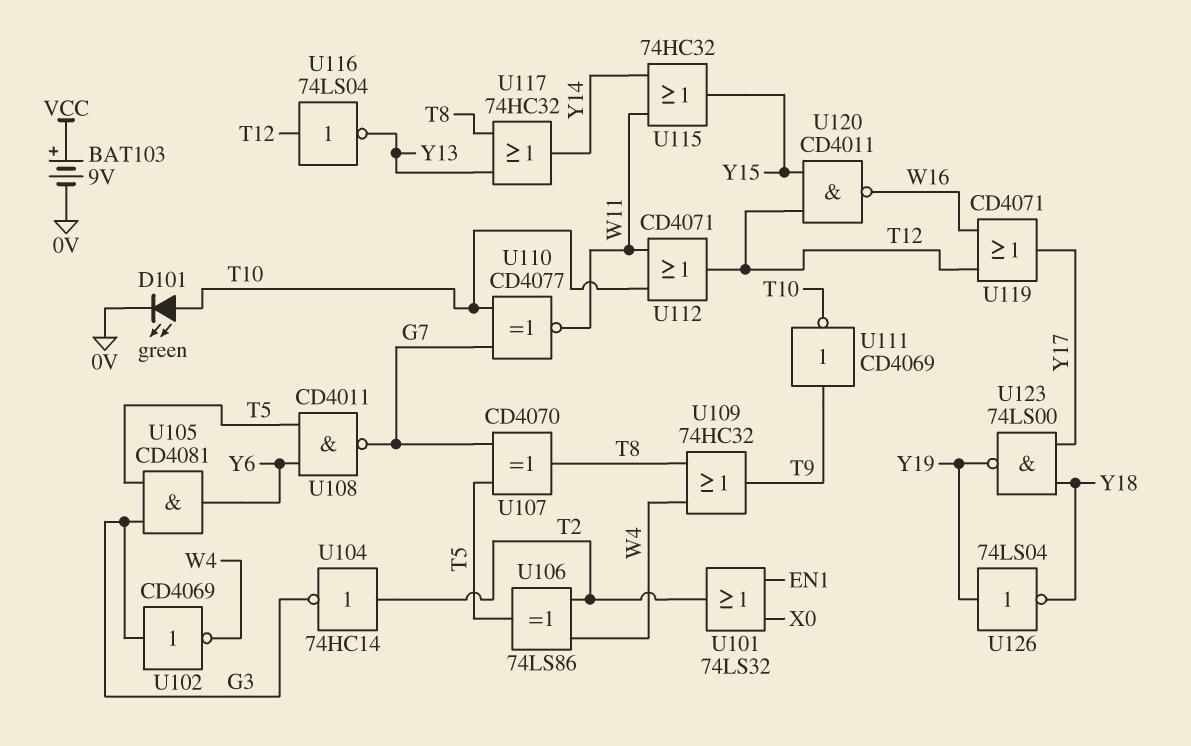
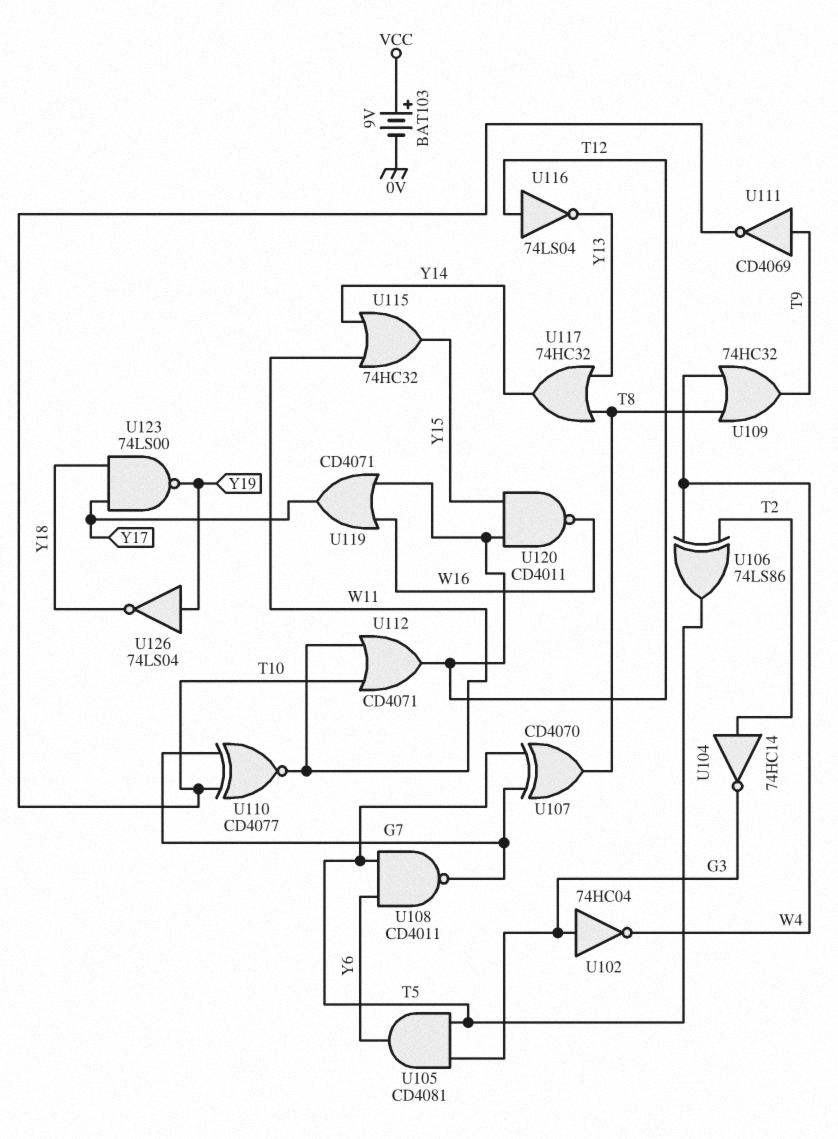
D101: LED green (A T10, K 0V) -> none
U101: OR 74LS32 (in EN1, in X0, out T2) -> none
U102: NOT CD4069 (in G3, out W4) -> NOT 74HC04 (in G3, out W4)

